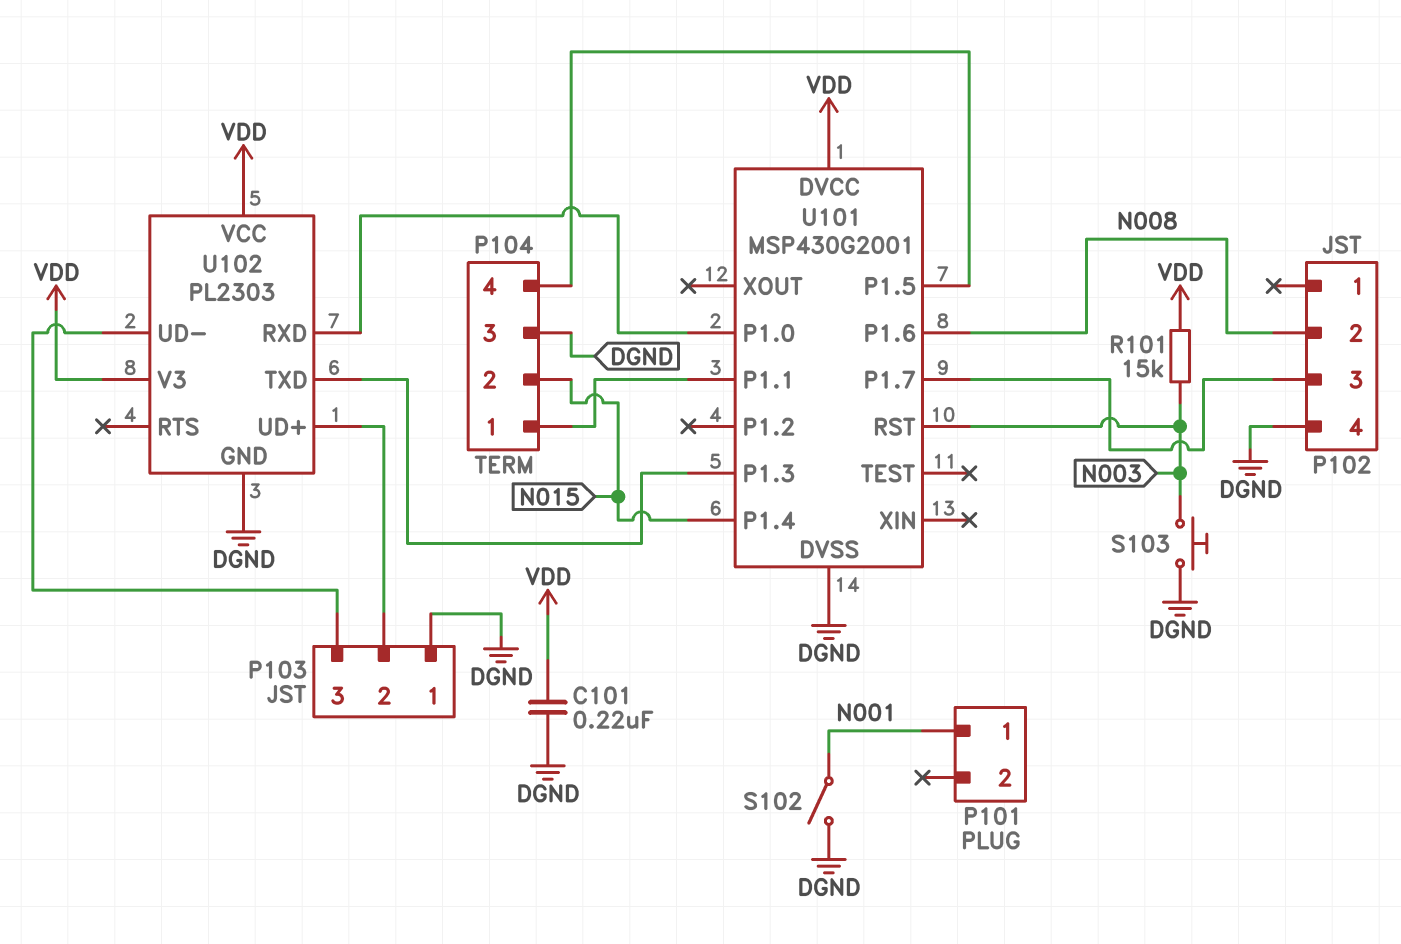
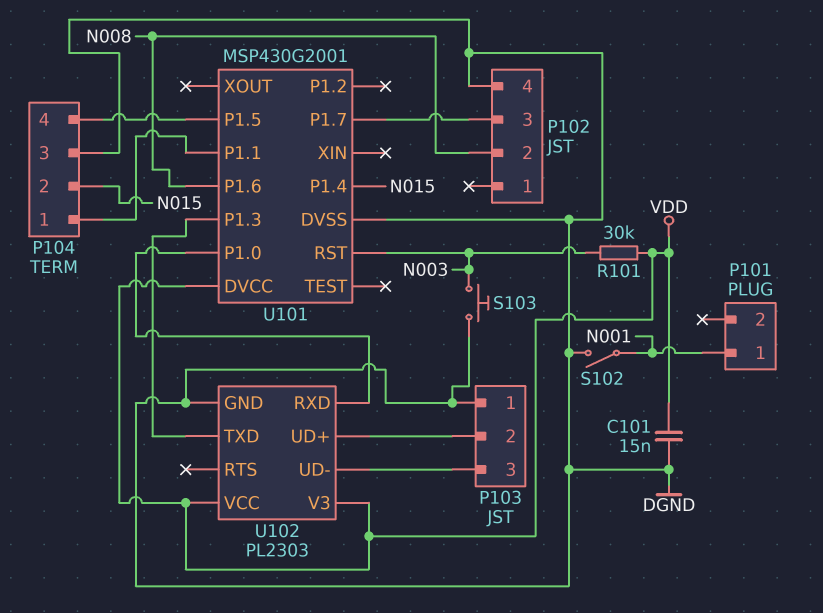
C101: 220nF (DGND, VDD) -> 15nF (DGND, VDD)
R101: 15k (N003, VDD) -> 30k (N003, VDD)

